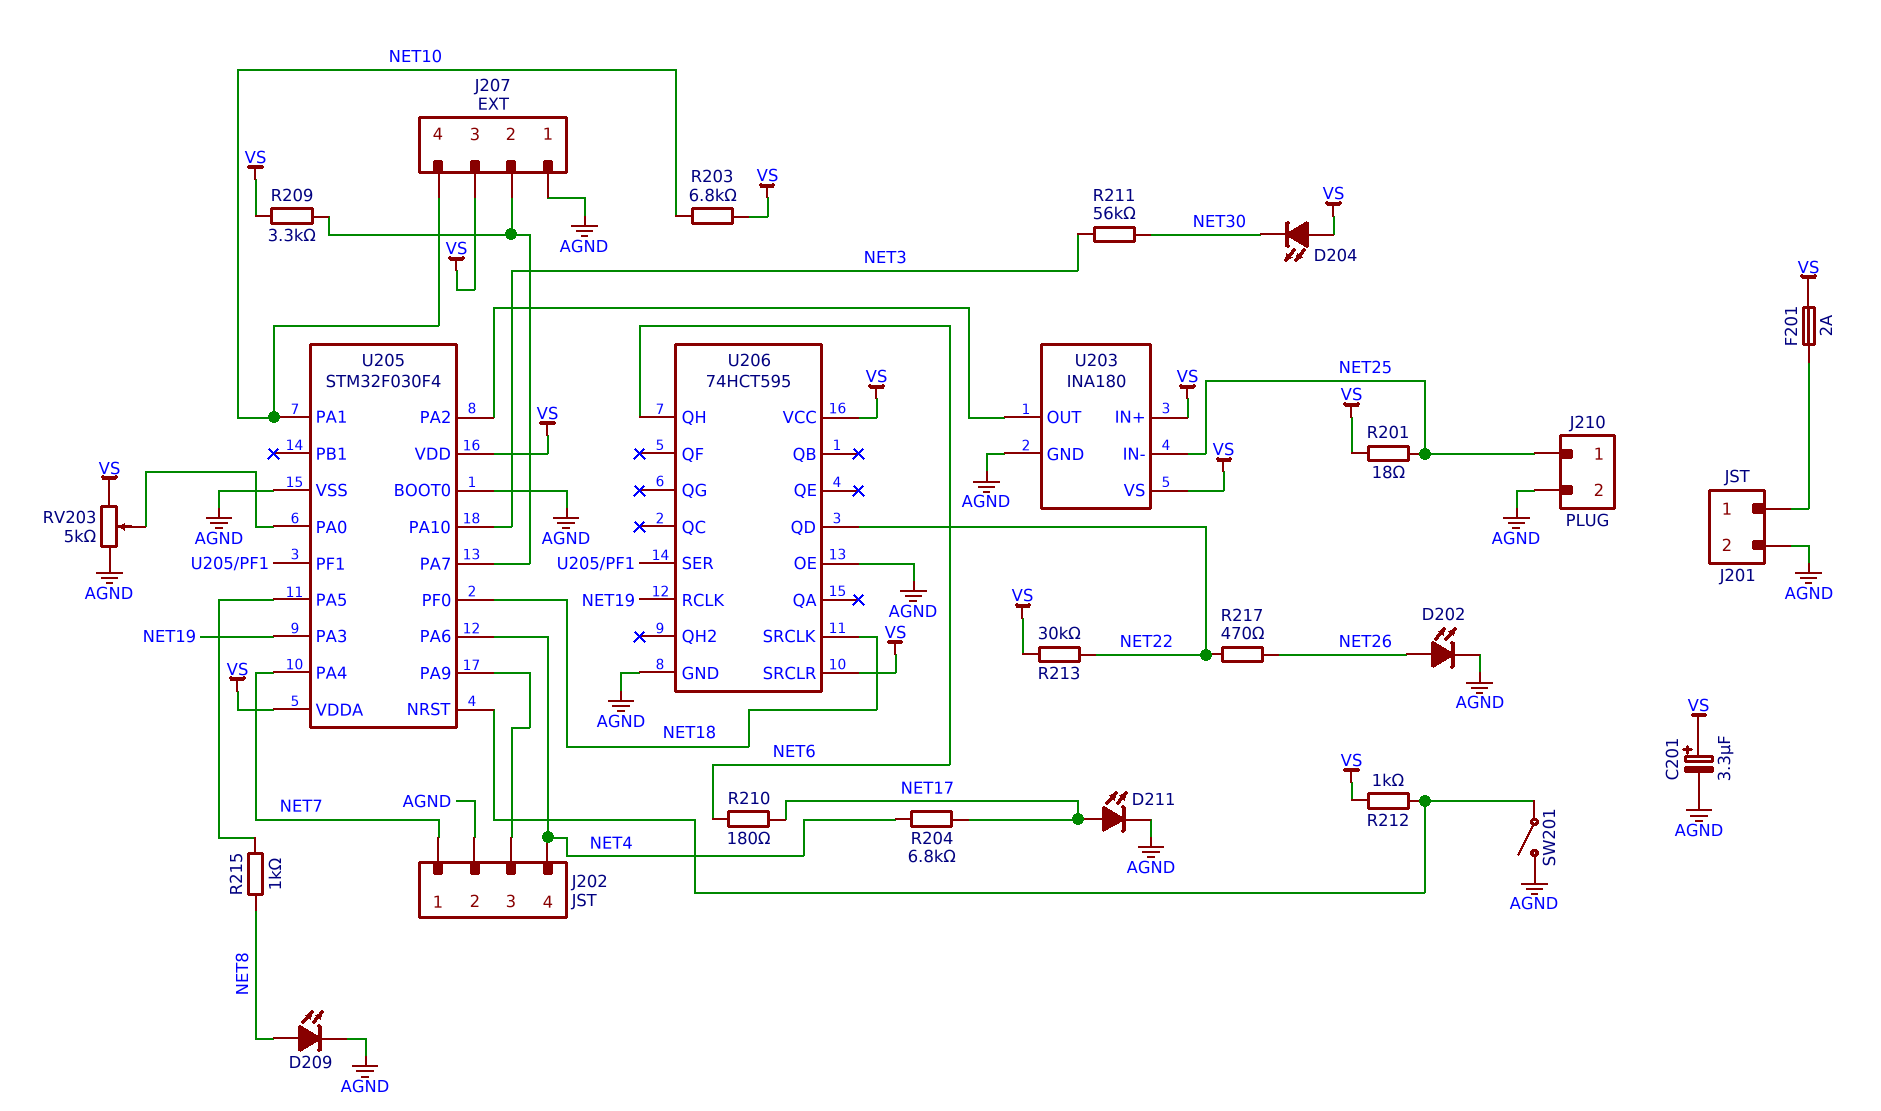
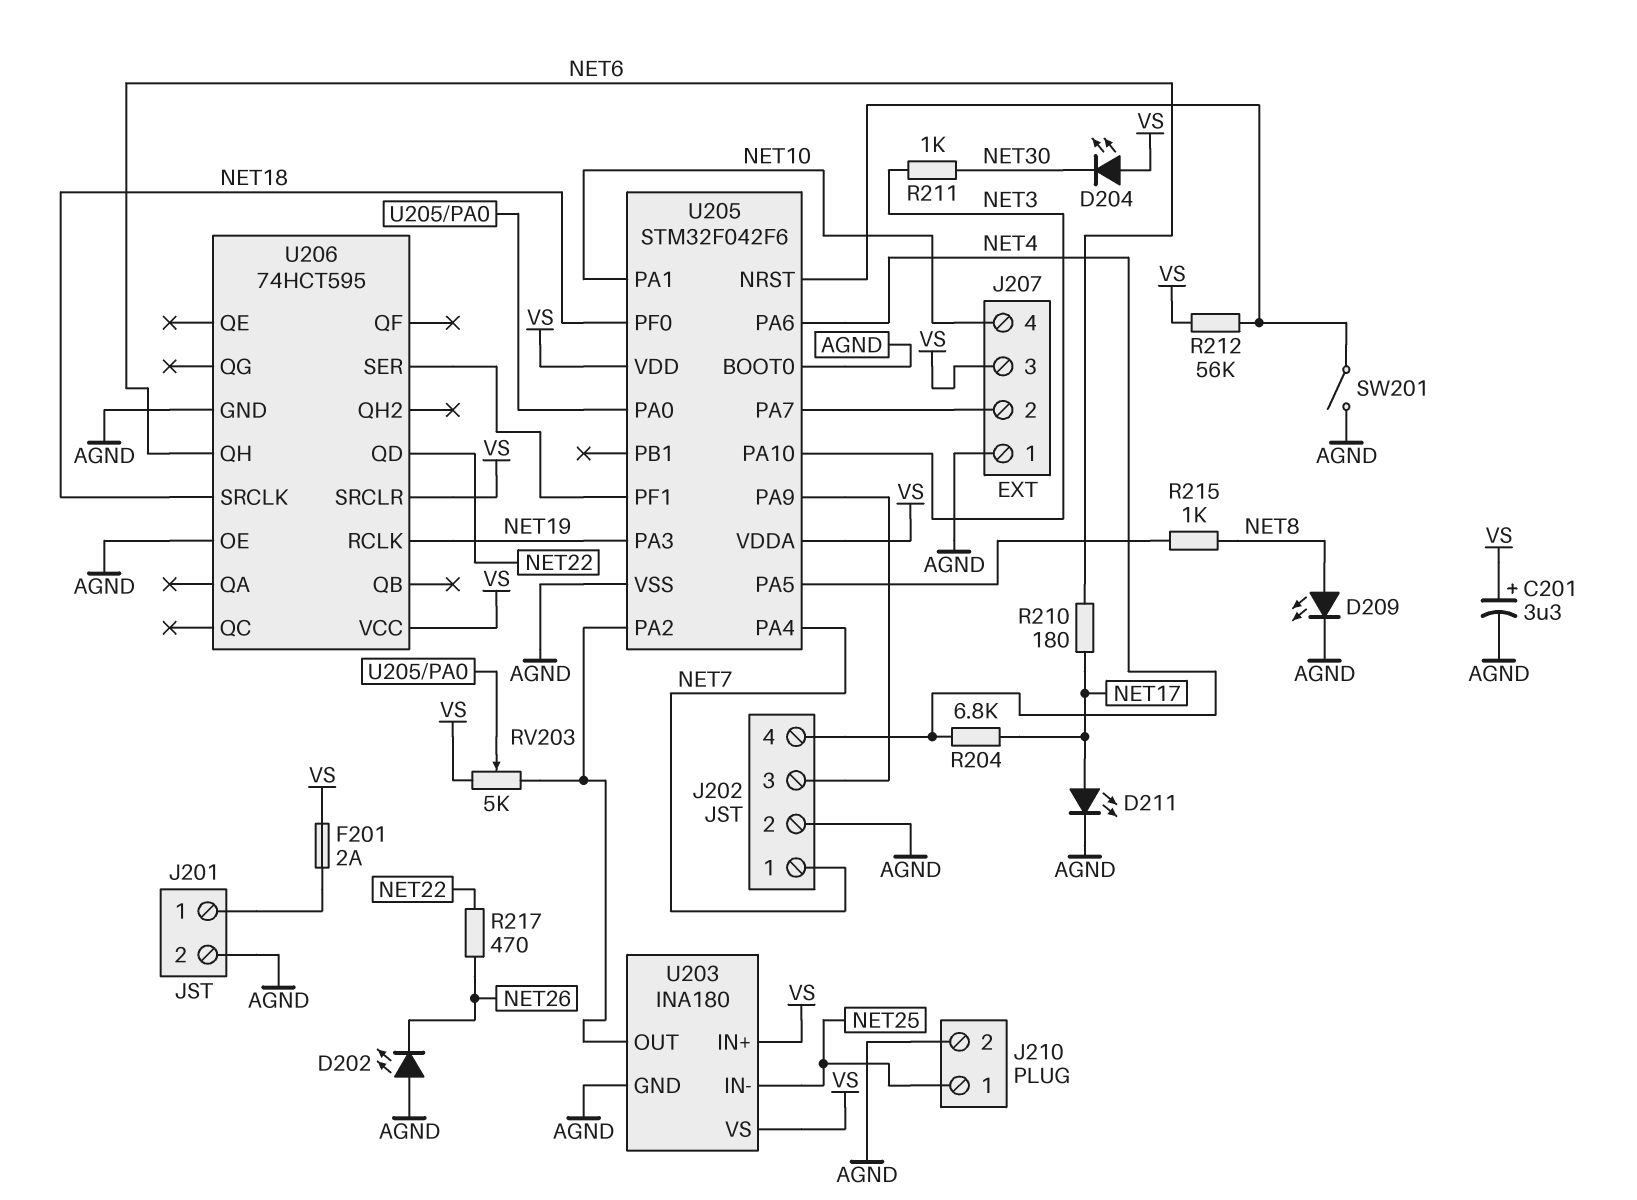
D202: LED (A NET26, K AGND) -> LED (A AGND, K NET26)
R201: 18 (NET25, VS) -> none
R203: 6.8k (NET10, VS) -> none
R209: 3.3k (J207/2, VS) -> none
R211: 56k (NET3, NET30) -> 1k (NET3, NET30)
R212: 1k (U205/NRST, VS) -> 56k (U205/NRST, VS)
R213: 30k (NET22, VS) -> none
RV203: 5k (AGND, VS, wiper U205/PA0) -> 5k (U203/OUT, VS, wiper U205/PA0)
U205: STM32F030F4 -> STM32F042F6

